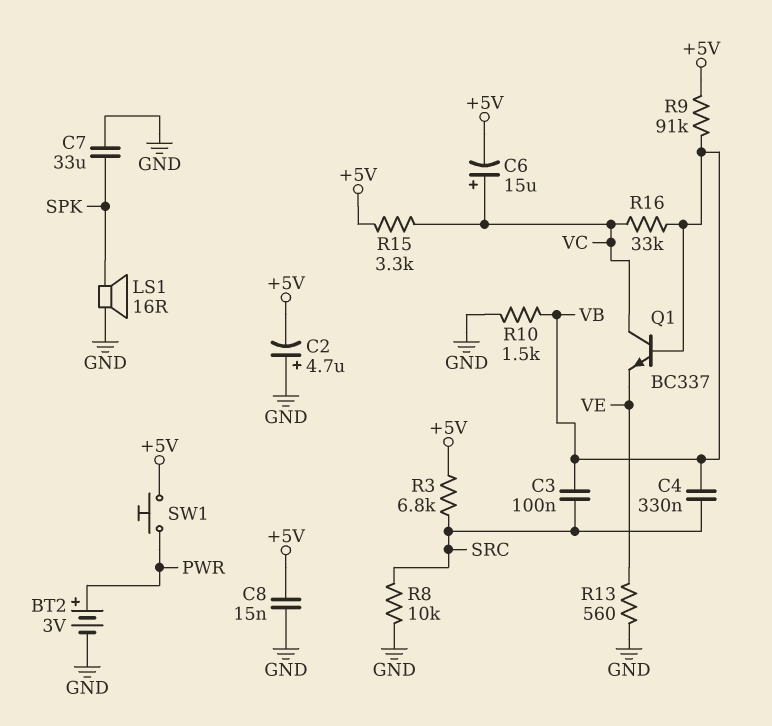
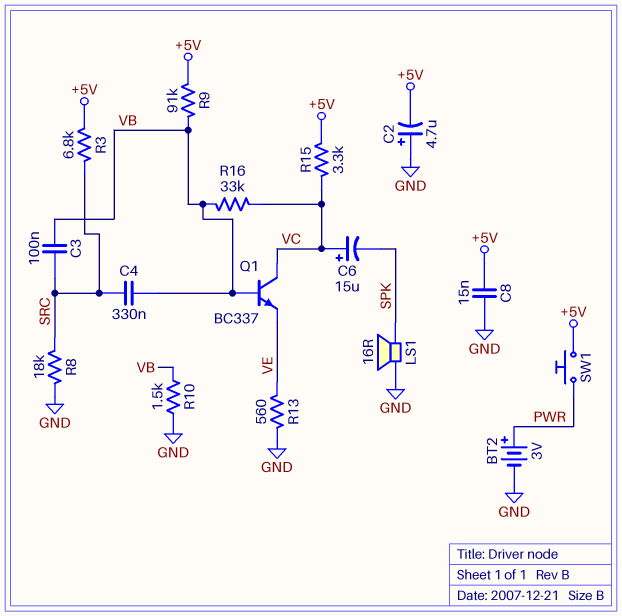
C6: 15uF (plus VC, minus +5V) -> 15uF (plus VC, minus SPK)
C7: 33uF (GND, SPK) -> none
R8: 10k (GND, SRC) -> 18k (GND, SRC)

